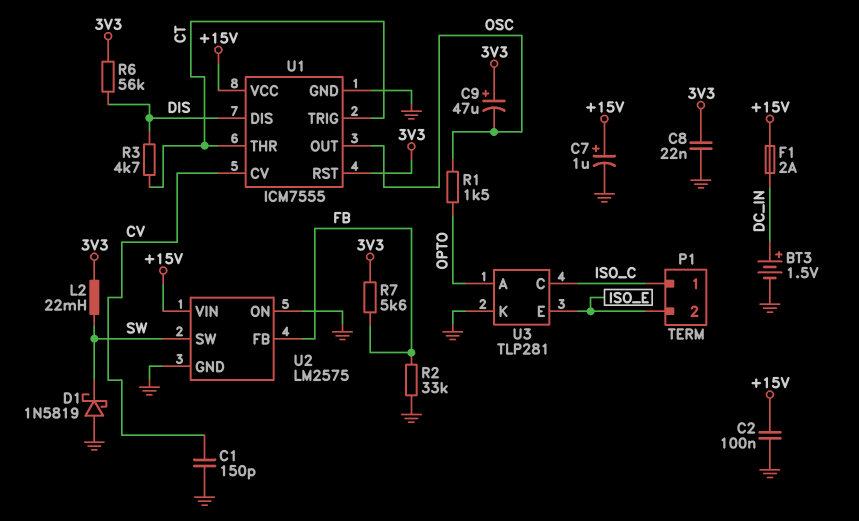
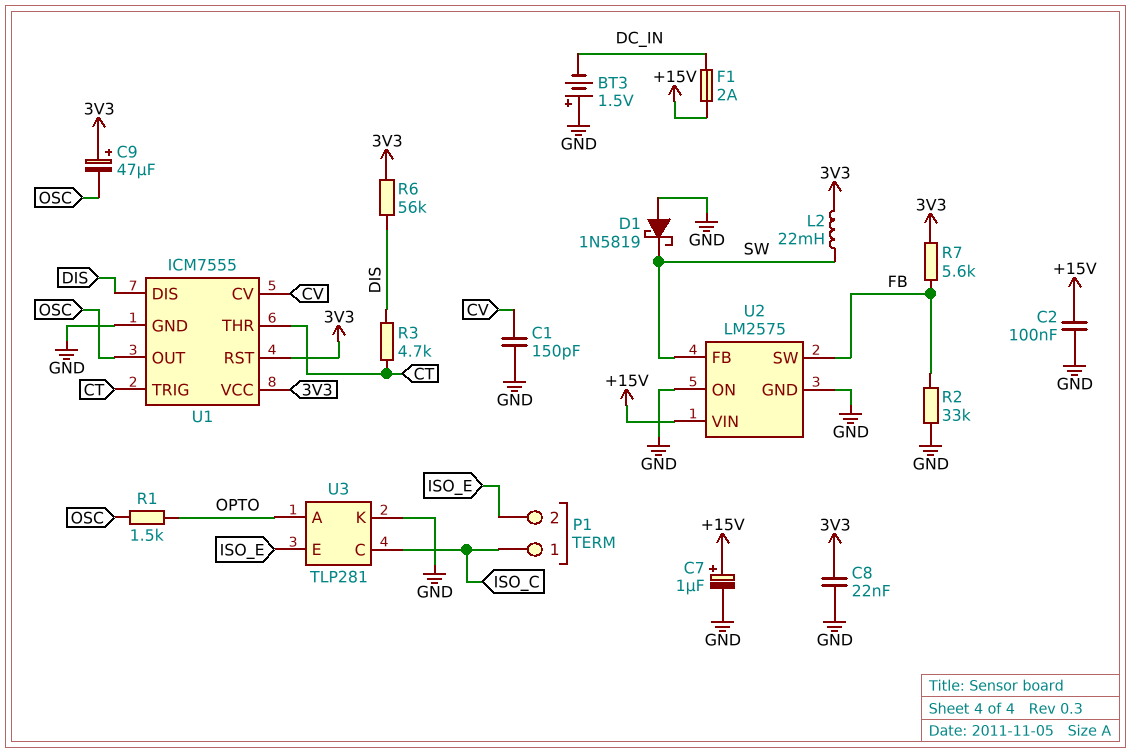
BT3: 1.5V (plus DC_IN, minus GND) -> 1.5V (plus GND, minus DC_IN)
U1 pin VCC: +15V -> 3V3
U2 pin FB: FB -> SW
U2 pin SW: SW -> FB

